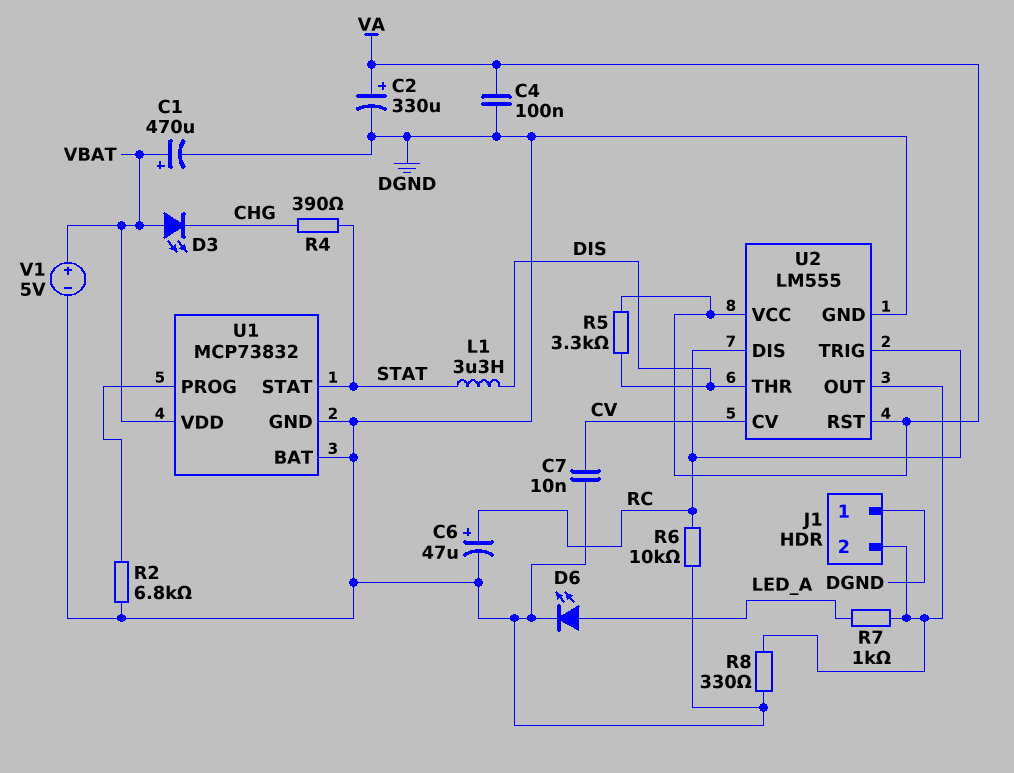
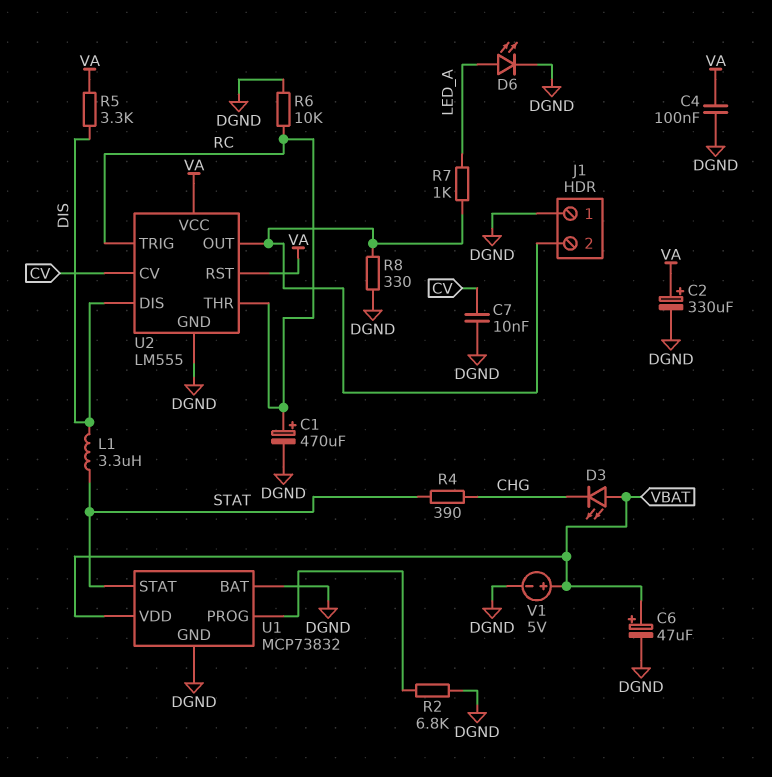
C1: 470uF (plus VBAT, minus DGND) -> 470uF (plus RC, minus DGND)
C6: 47uF (plus RC, minus DGND) -> 47uF (plus VBAT, minus DGND)
U2 pin DIS: RC -> DIS
U2 pin THR: DIS -> RC

